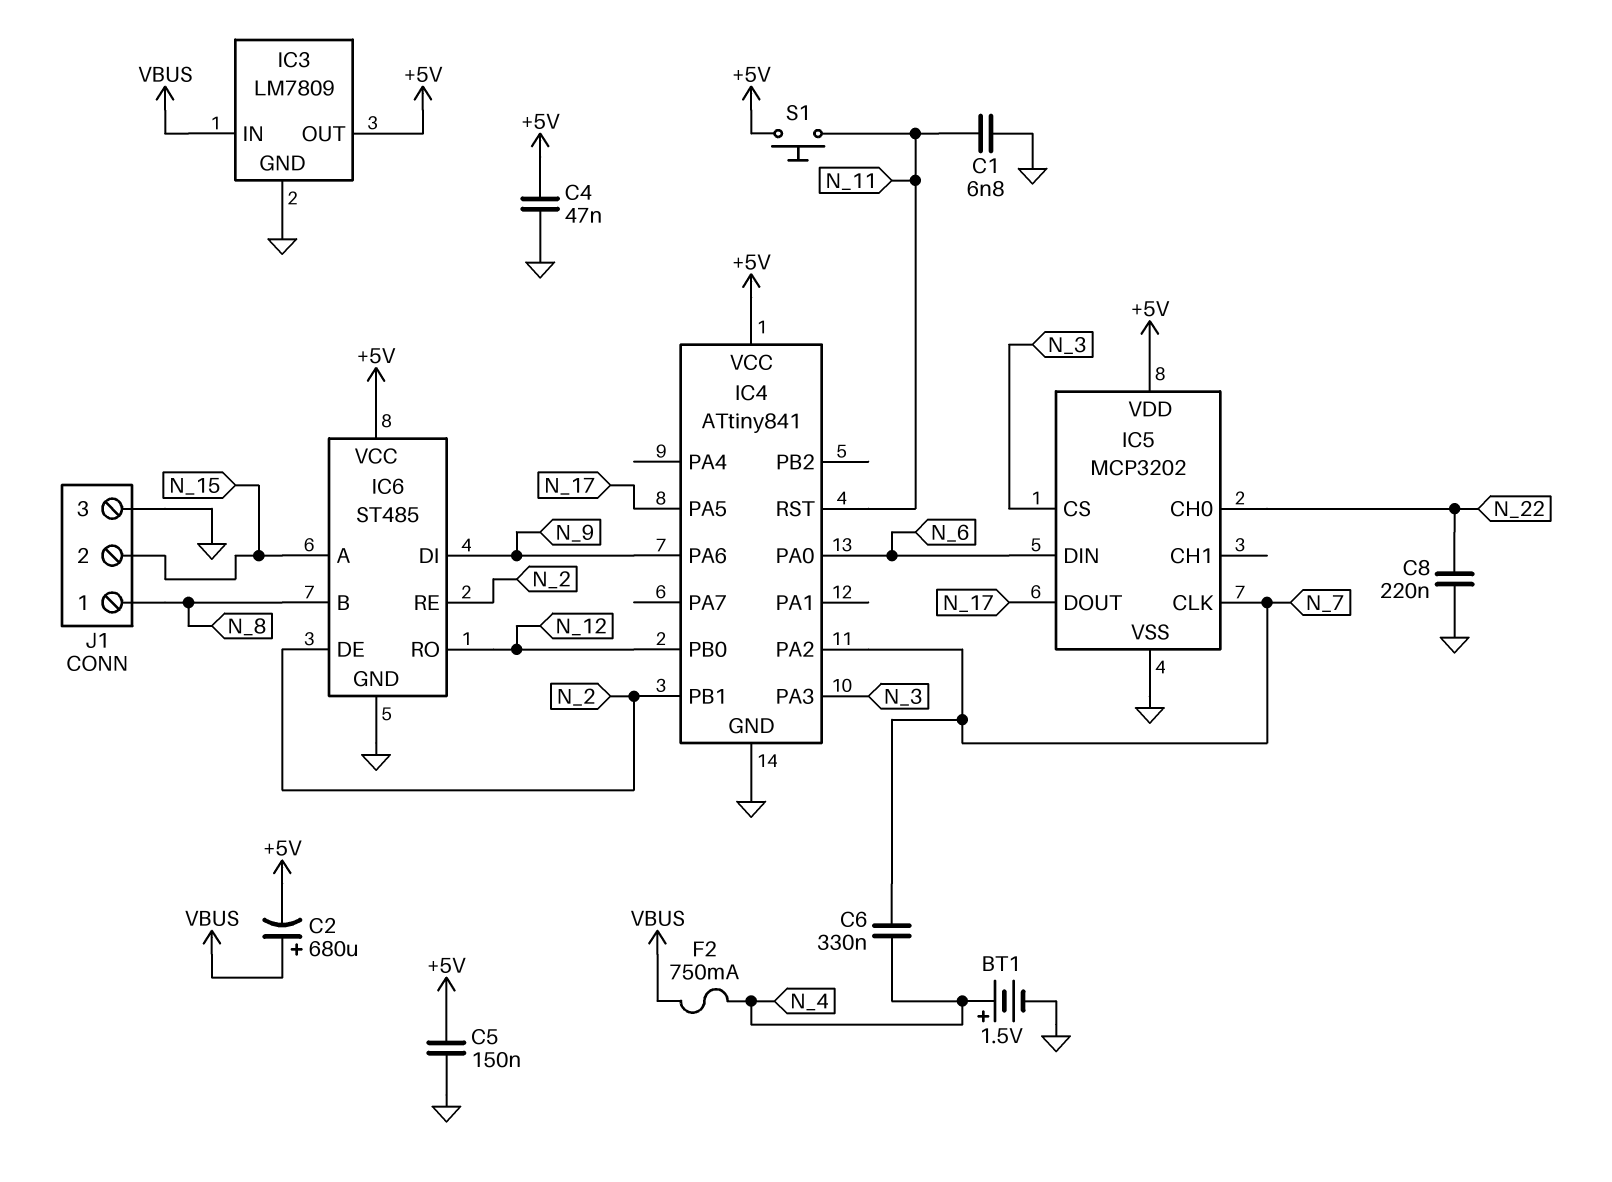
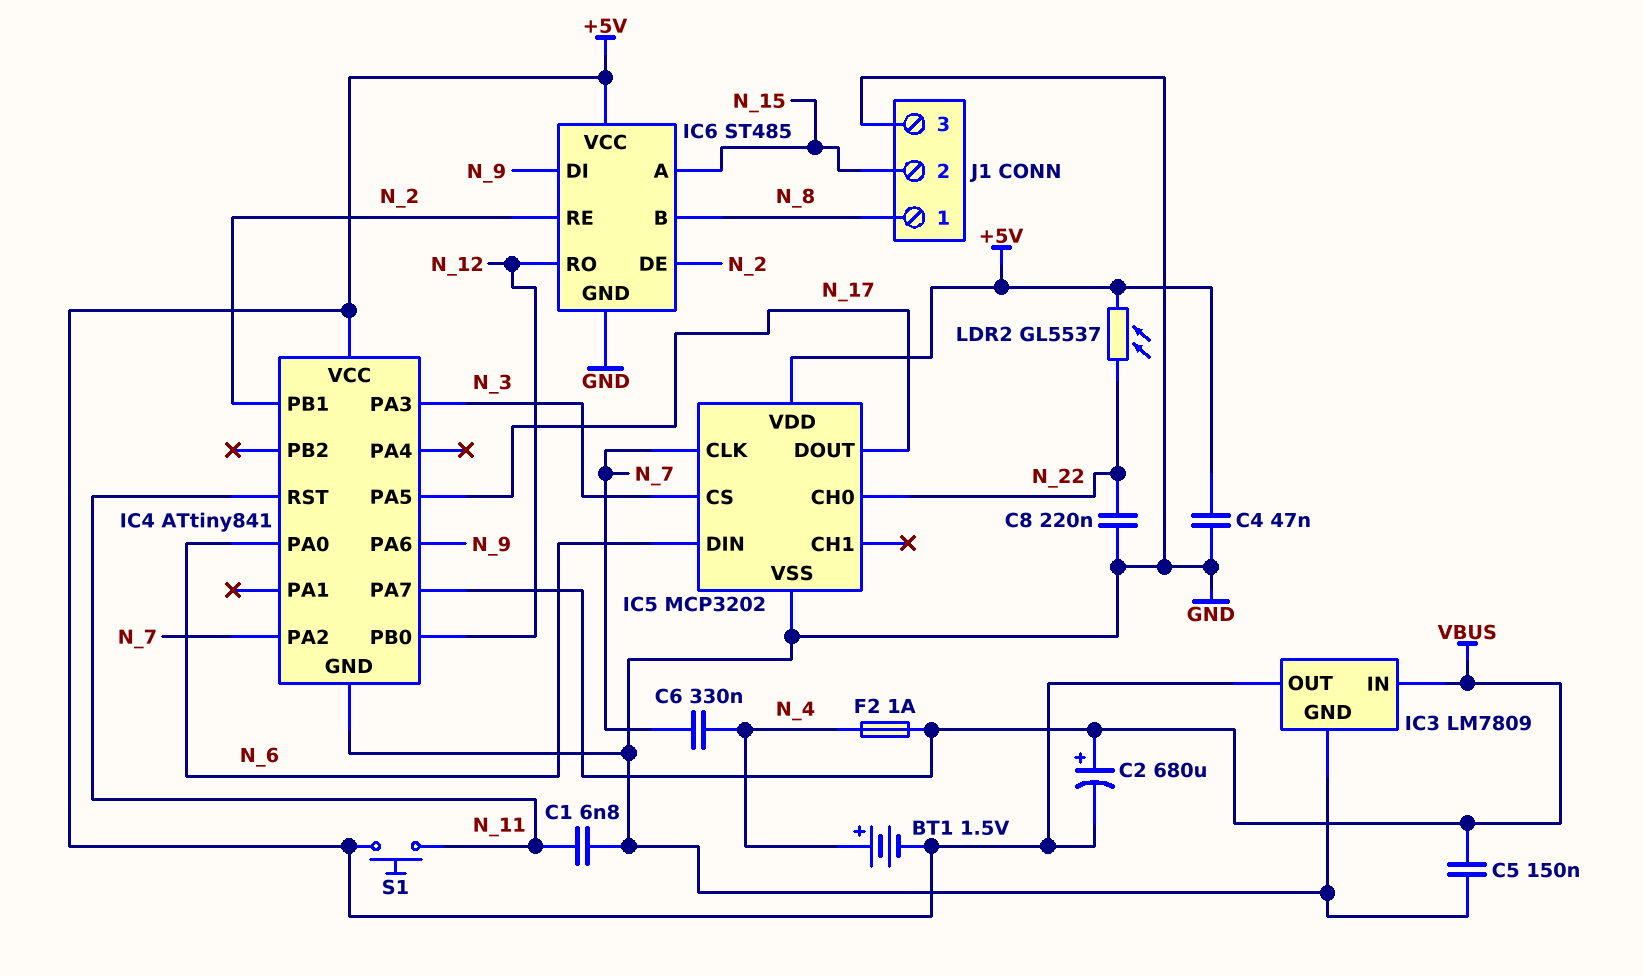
BT1: 1.5V (plus N_4, minus GND) -> 1.5V (plus N_4, minus +5V)
C5: 150nF (+5V, GND) -> 150nF (GND, VBUS)
F2: 750mA (N_4, VBUS) -> 1A (N_4, VBUS)
IC4 pin PA7: none -> VBUS
LDR2: none -> GL5537 (+5V, N_22)

